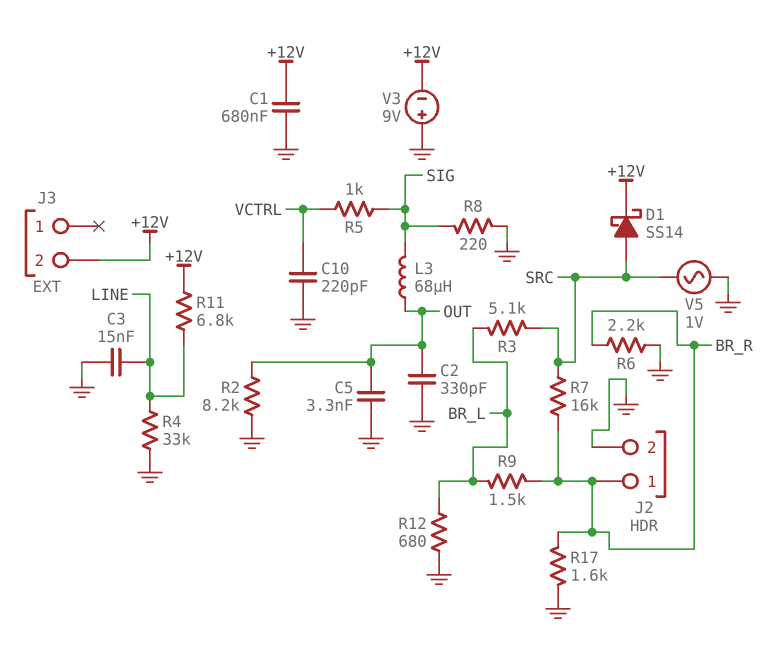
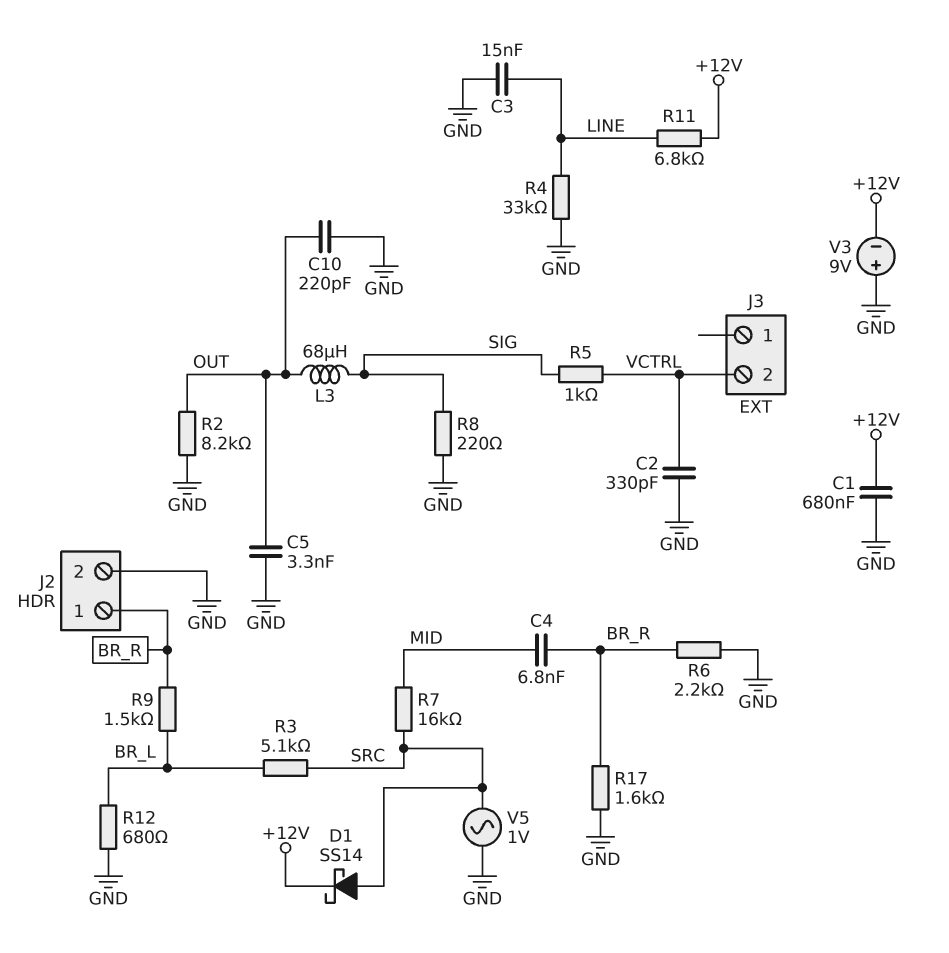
C2: 330pF (GND, OUT) -> 330pF (GND, VCTRL)
C4: none -> 6.8nF (BR_R, MID)
C10: 220pF (GND, VCTRL) -> 220pF (GND, OUT)
J3 pin 2: +12V -> VCTRL
R7: 16k (BR_R, SRC) -> 16k (MID, SRC)

